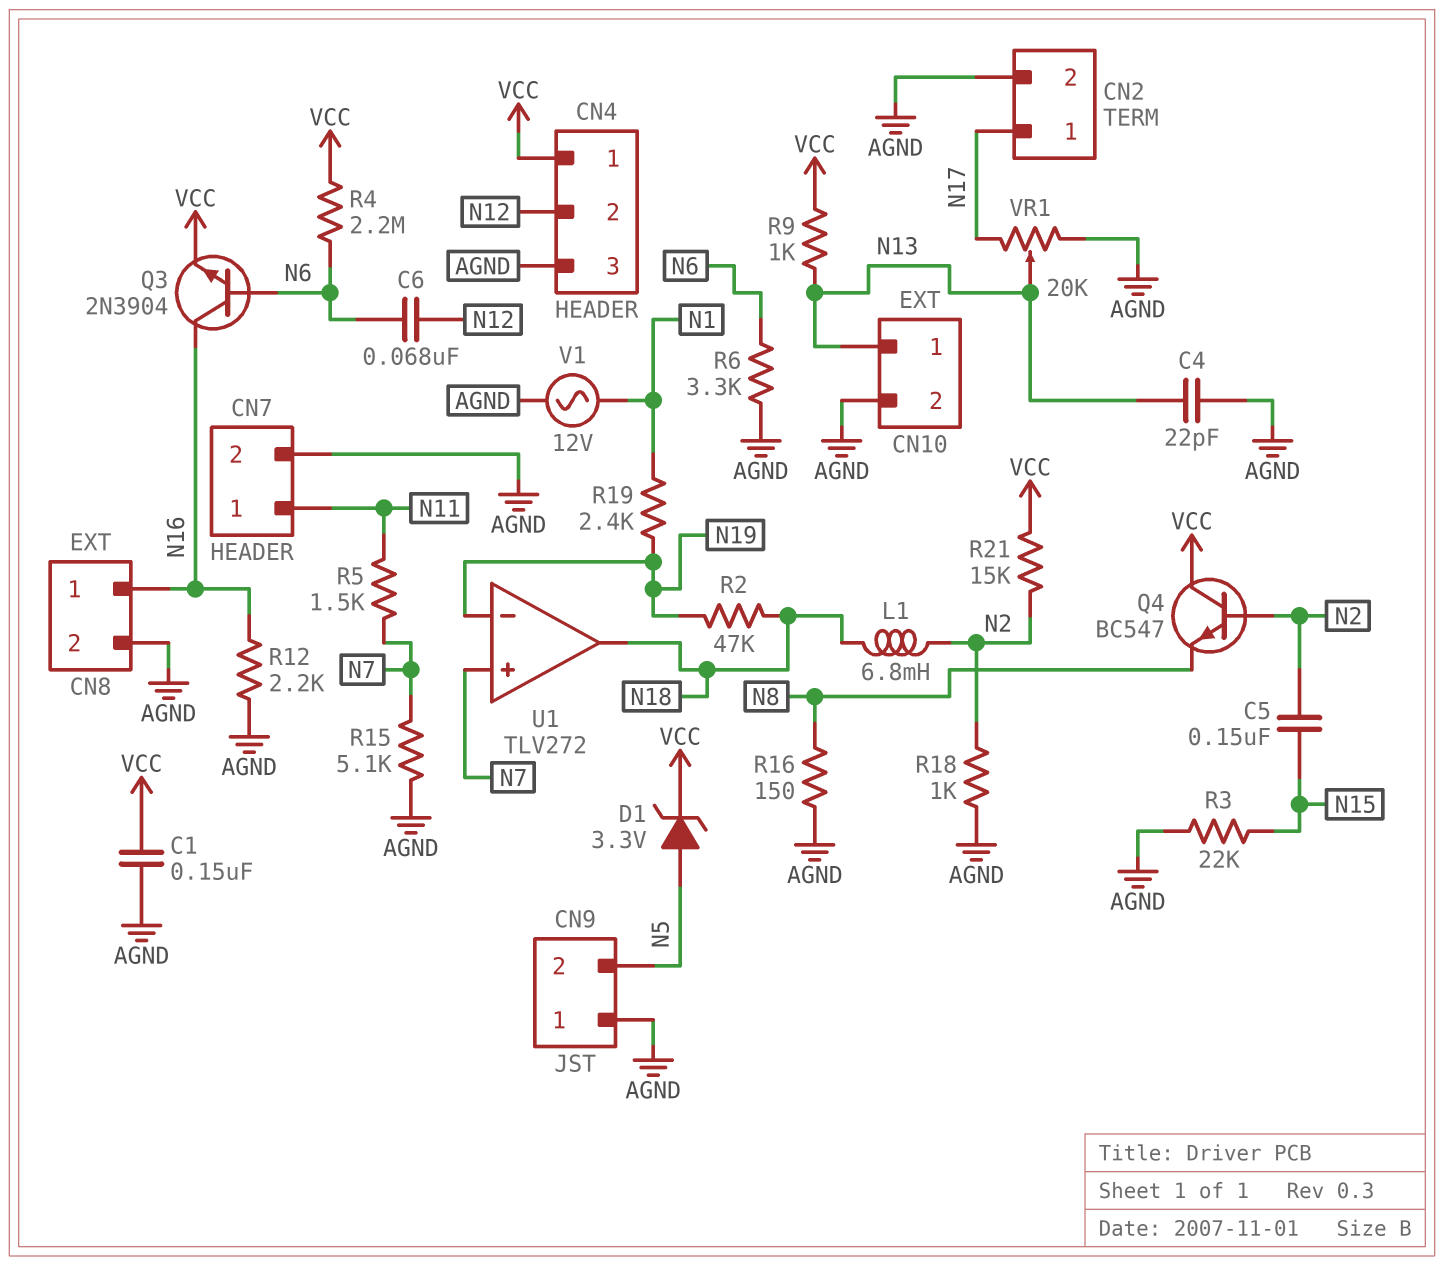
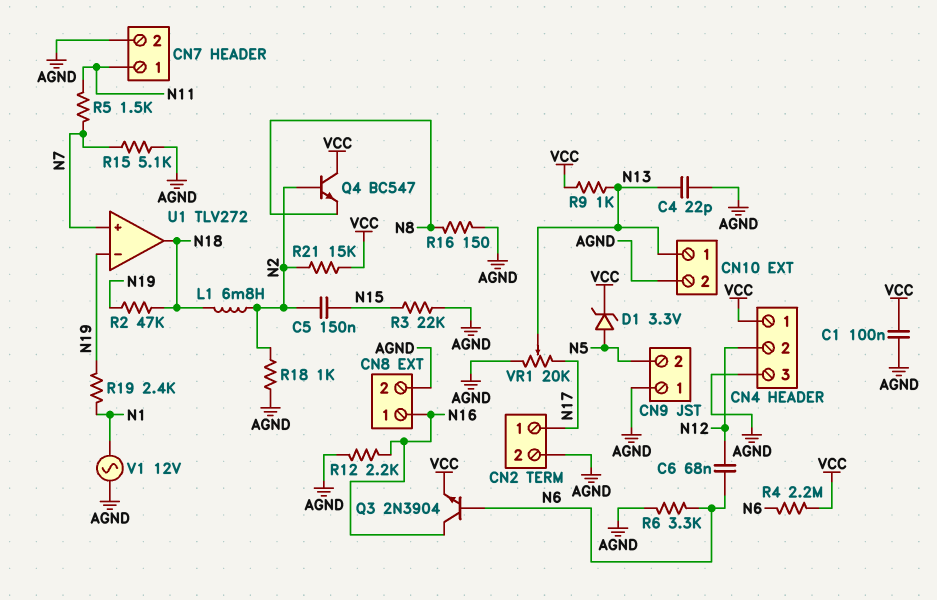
C1: 150nF (AGND, VCC) -> 100nF (AGND, VCC)

